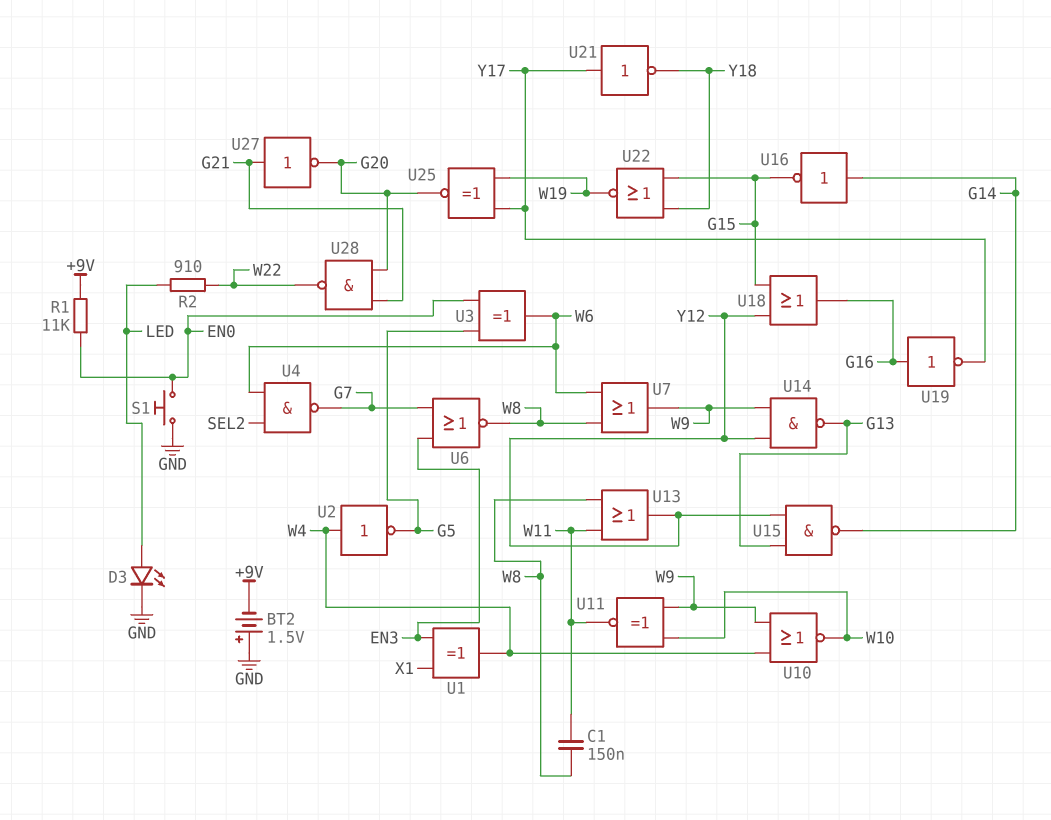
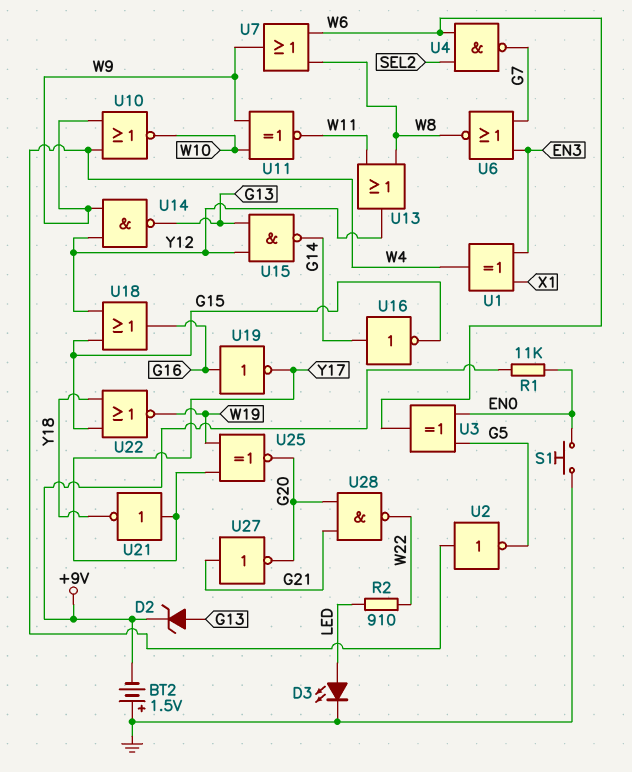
C1: 150nF (W8, W11) -> none
D2: none -> zener (A G13, K +9V)

